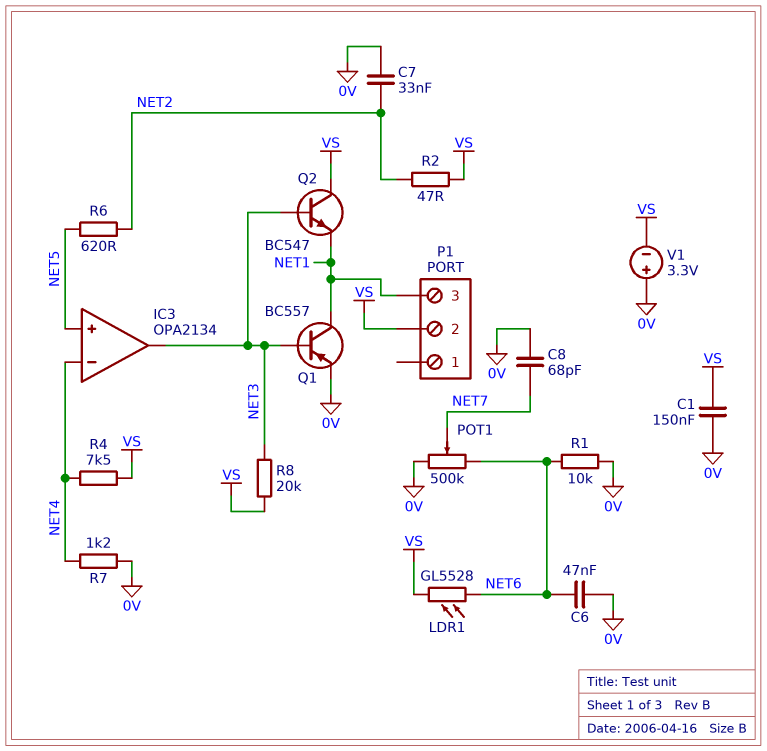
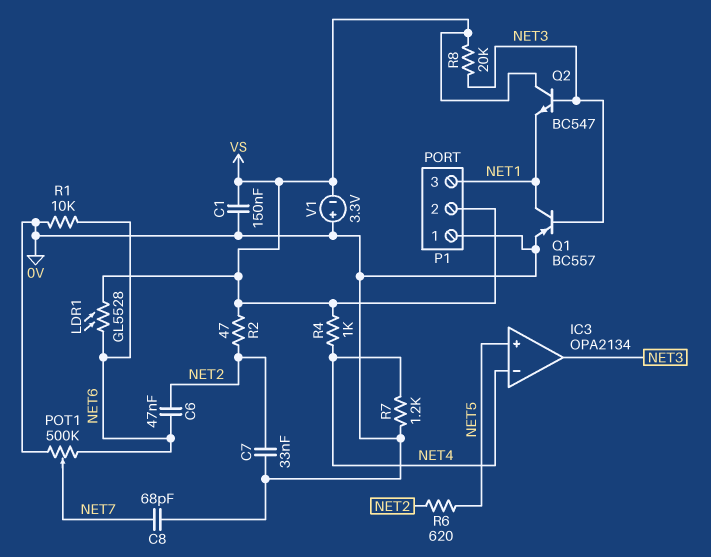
C6: 47nF (0V, NET6) -> 47nF (NET2, NET6)
P1 pin 1: none -> 0V
R4: 7.5k (NET4, VS) -> 1k (NET4, VS)

